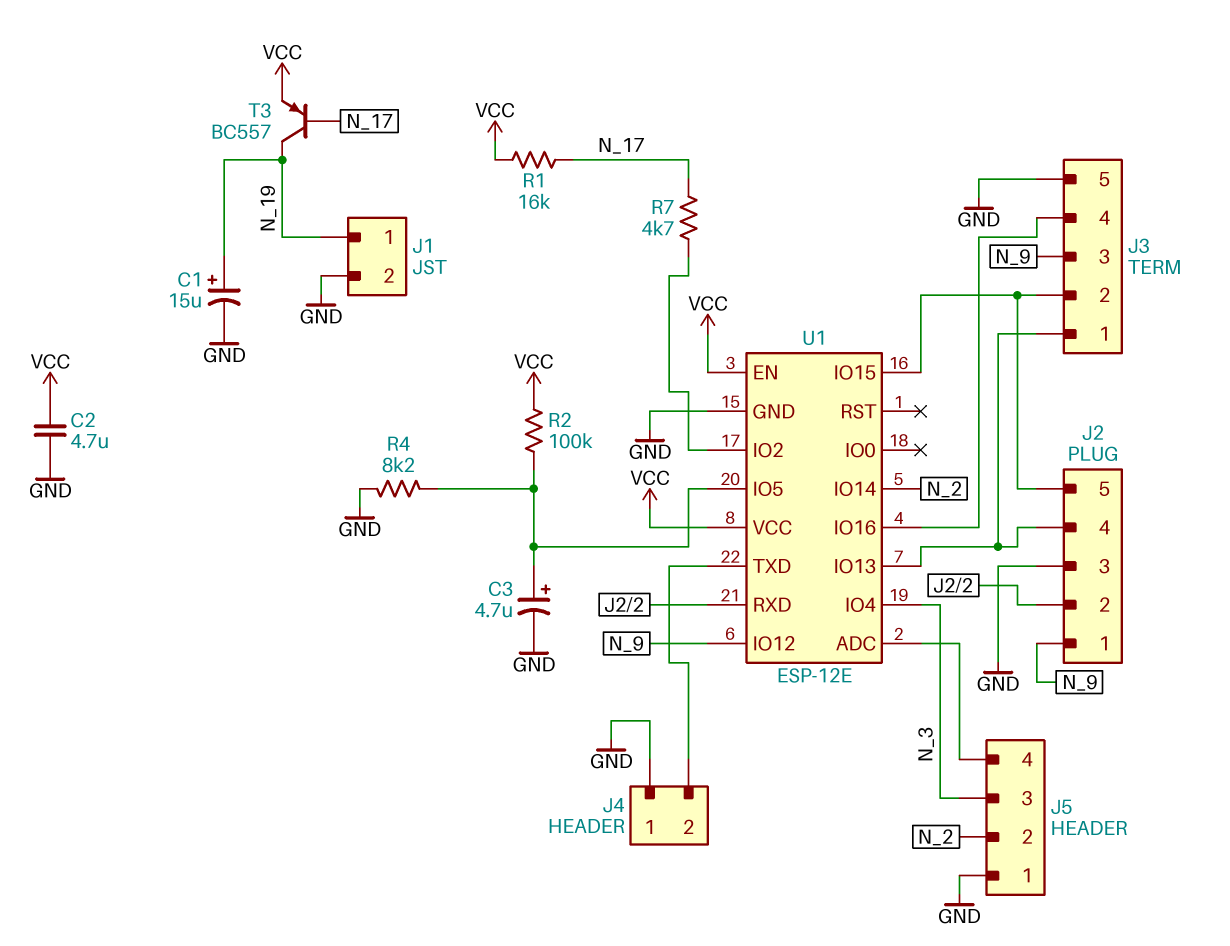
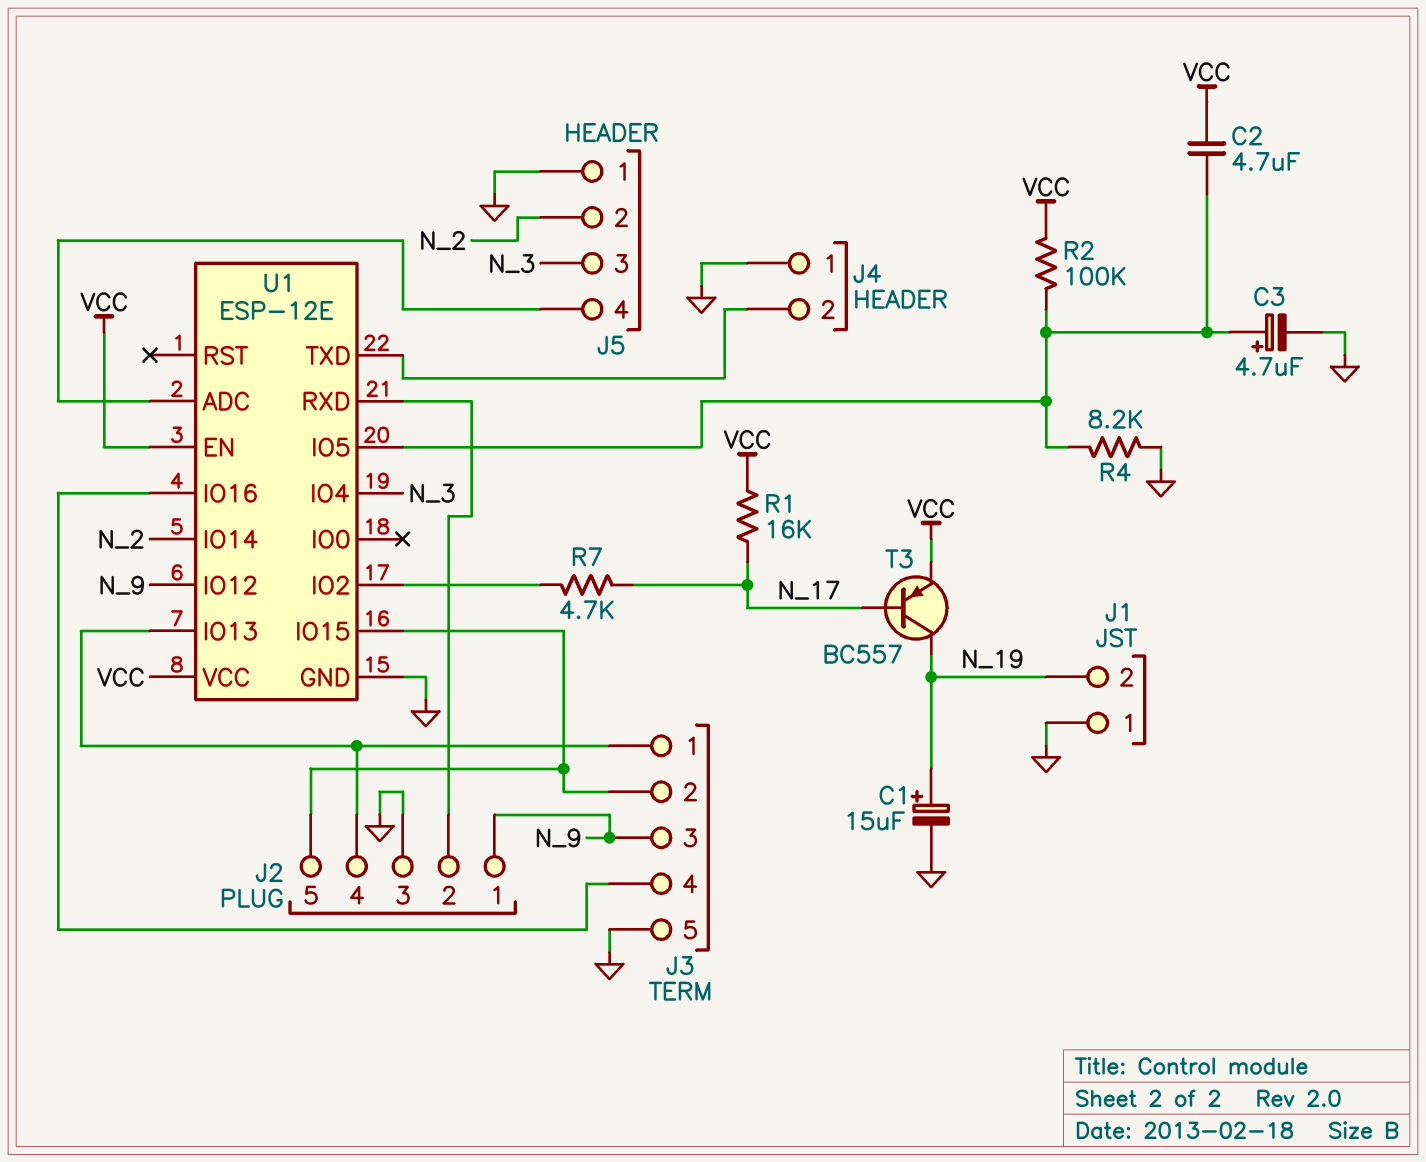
C2: 4.7uF (GND, VCC) -> 4.7uF (U1/IO5, VCC)
J1 pin 1: N_19 -> GND
J1 pin 2: GND -> N_19

